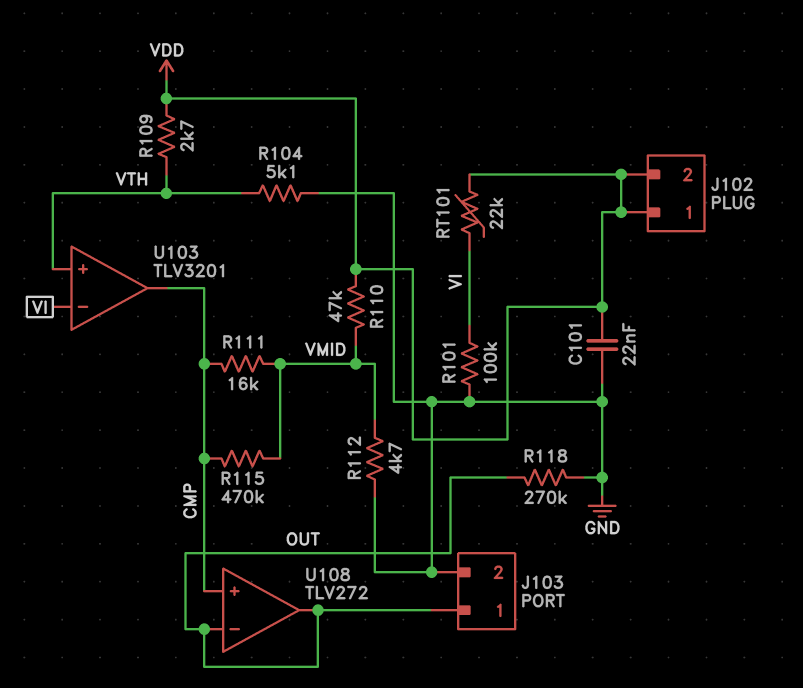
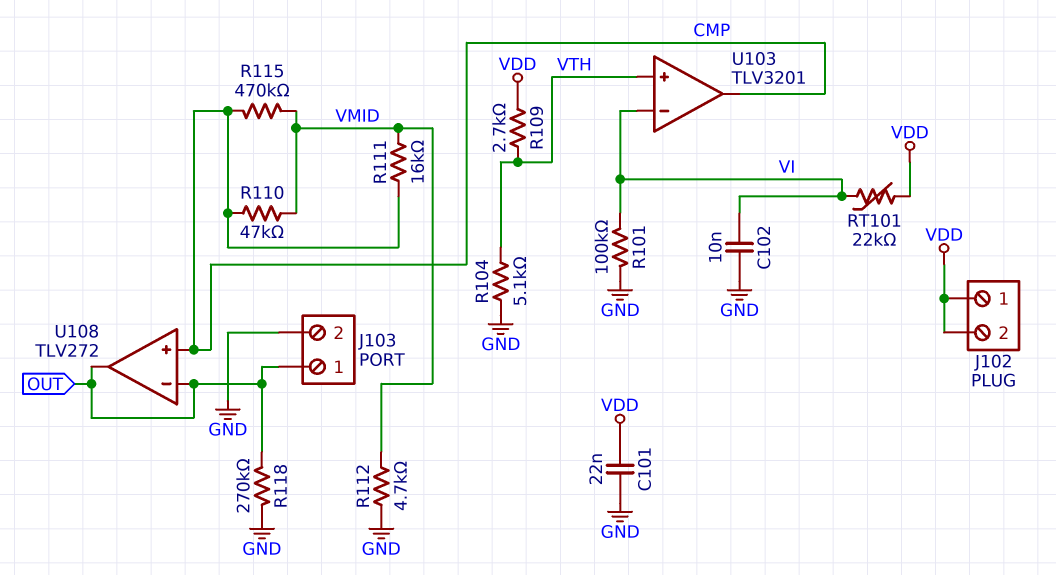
C102: none -> 10nF (GND, VI)
R110: 47k (VDD, VMID) -> 47k (CMP, VMID)

